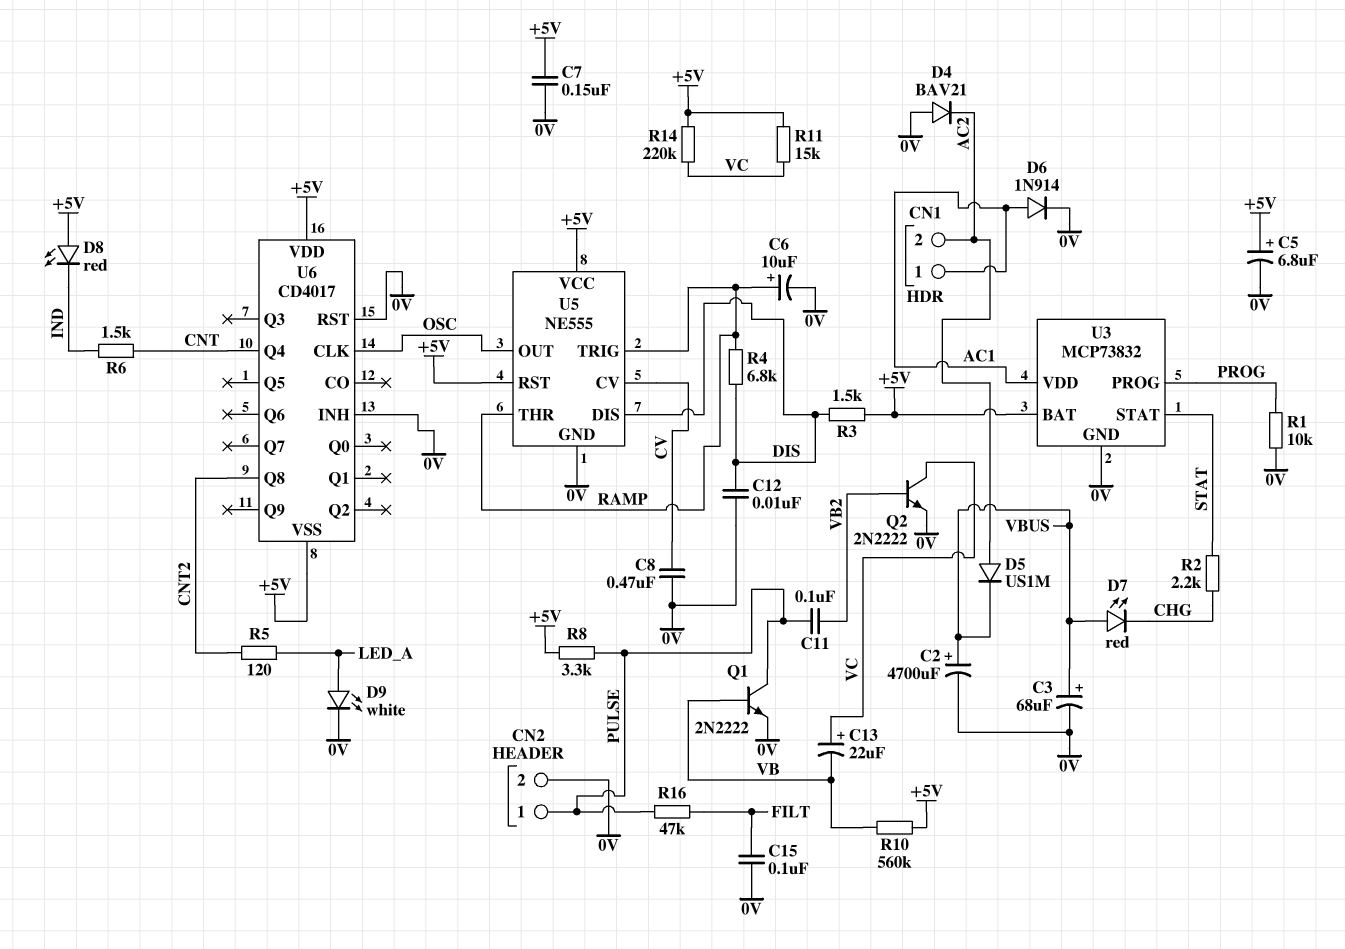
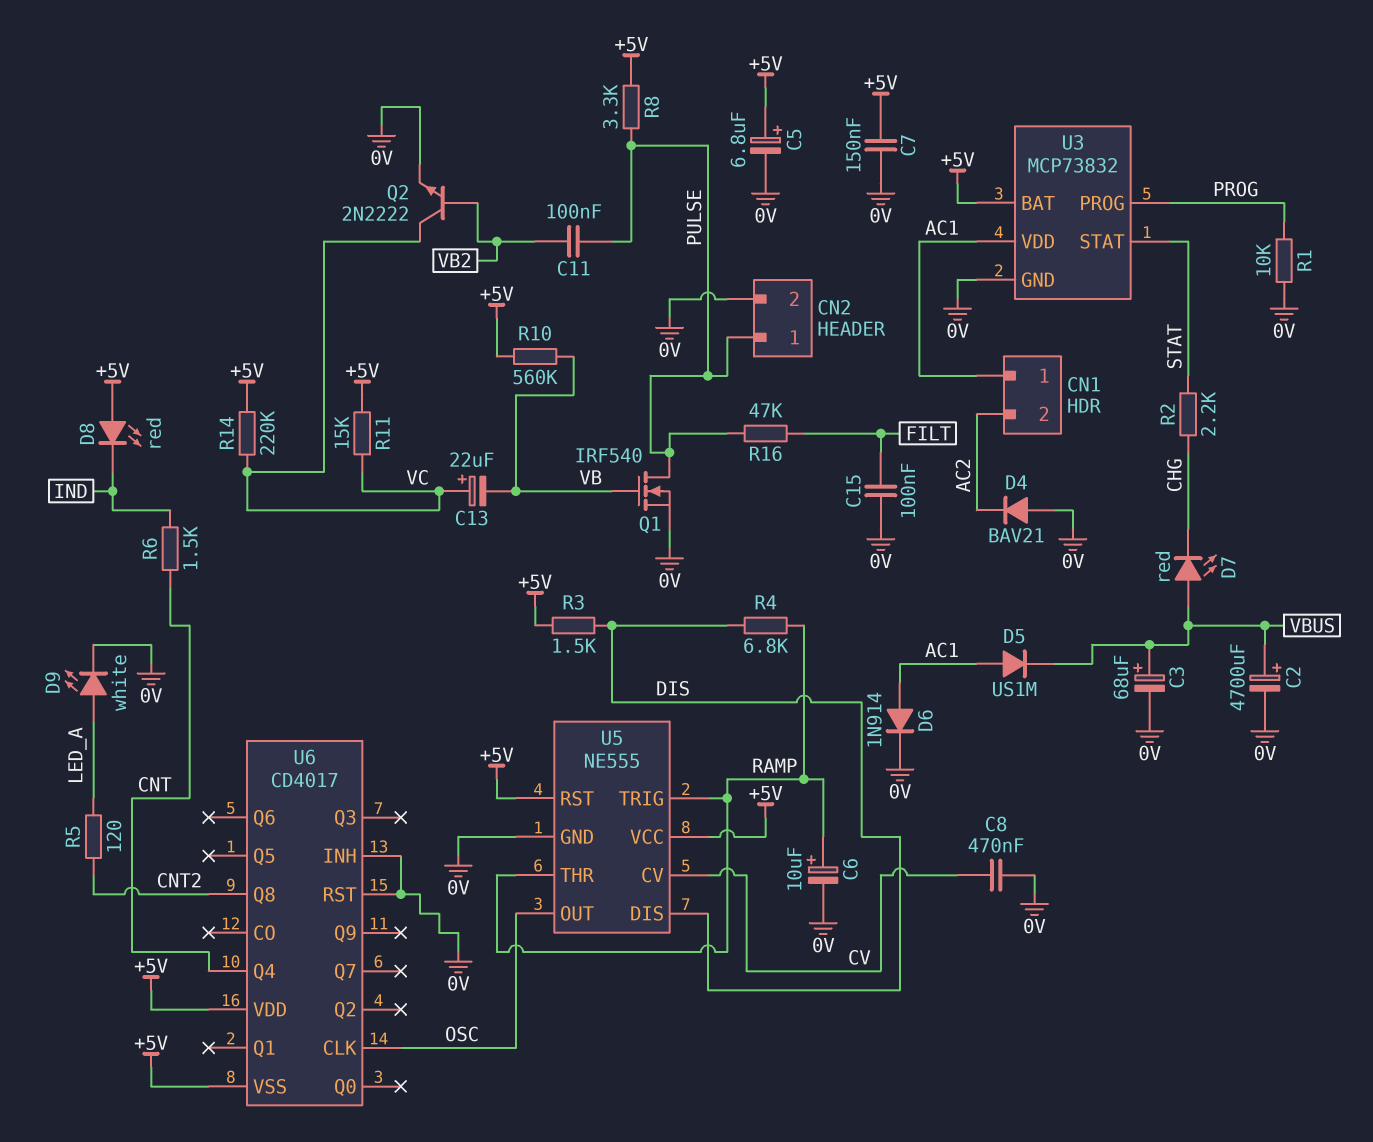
C12: 10nF (0V, DIS) -> none
D5: diode US1M (A AC2, K VBUS) -> diode US1M (A AC1, K VBUS)
Q1: NPN 2N2222 (B VB, C PULSE, E 0V) -> NMOS IRF540 (G VB, D PULSE, S 0V)

